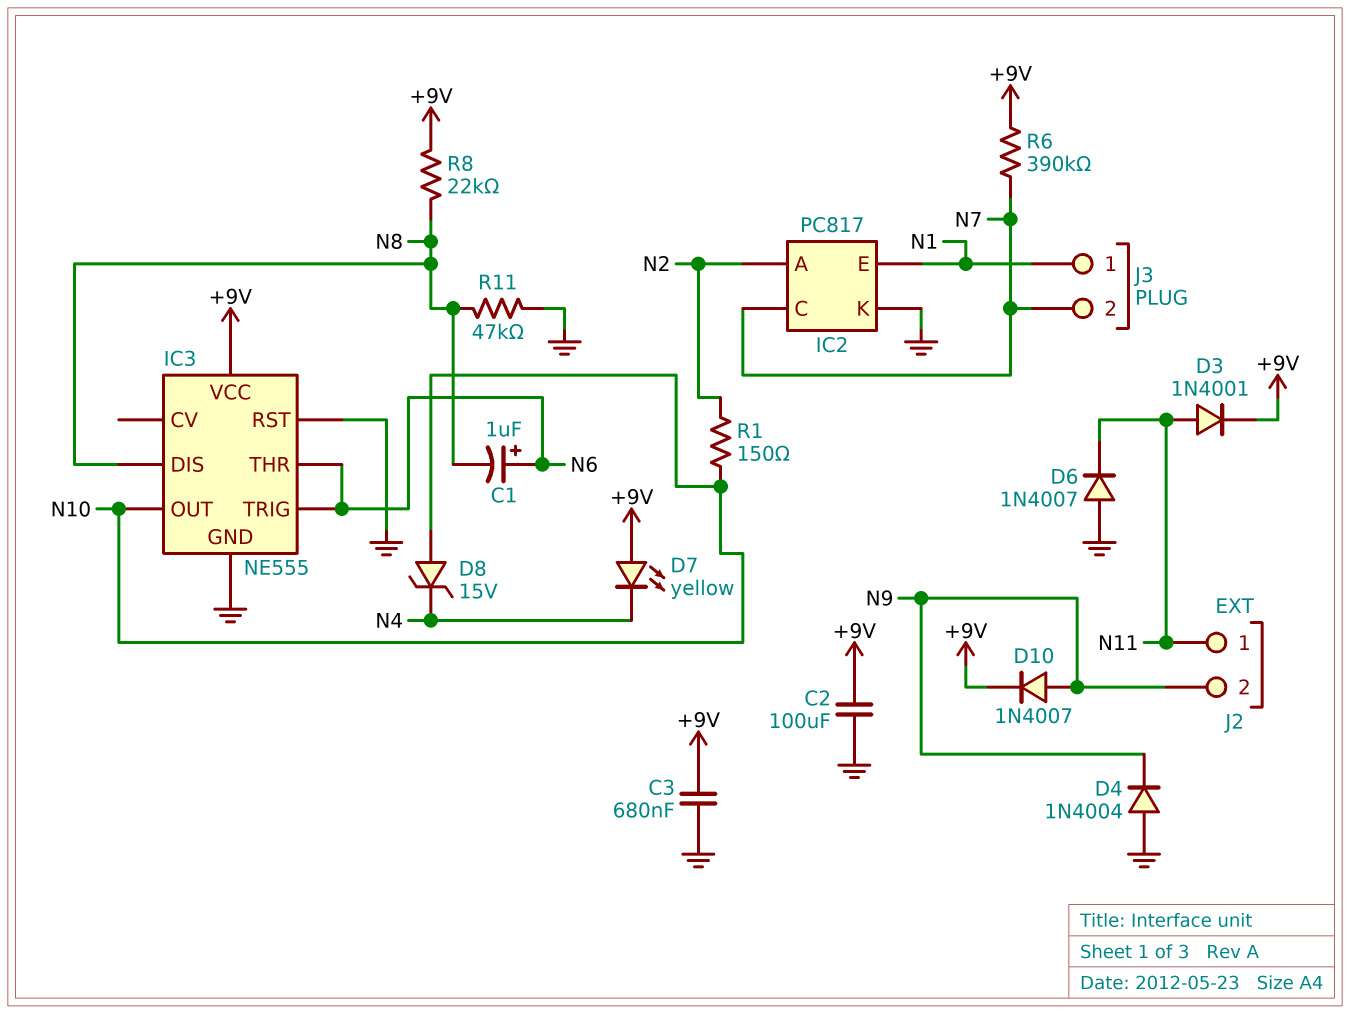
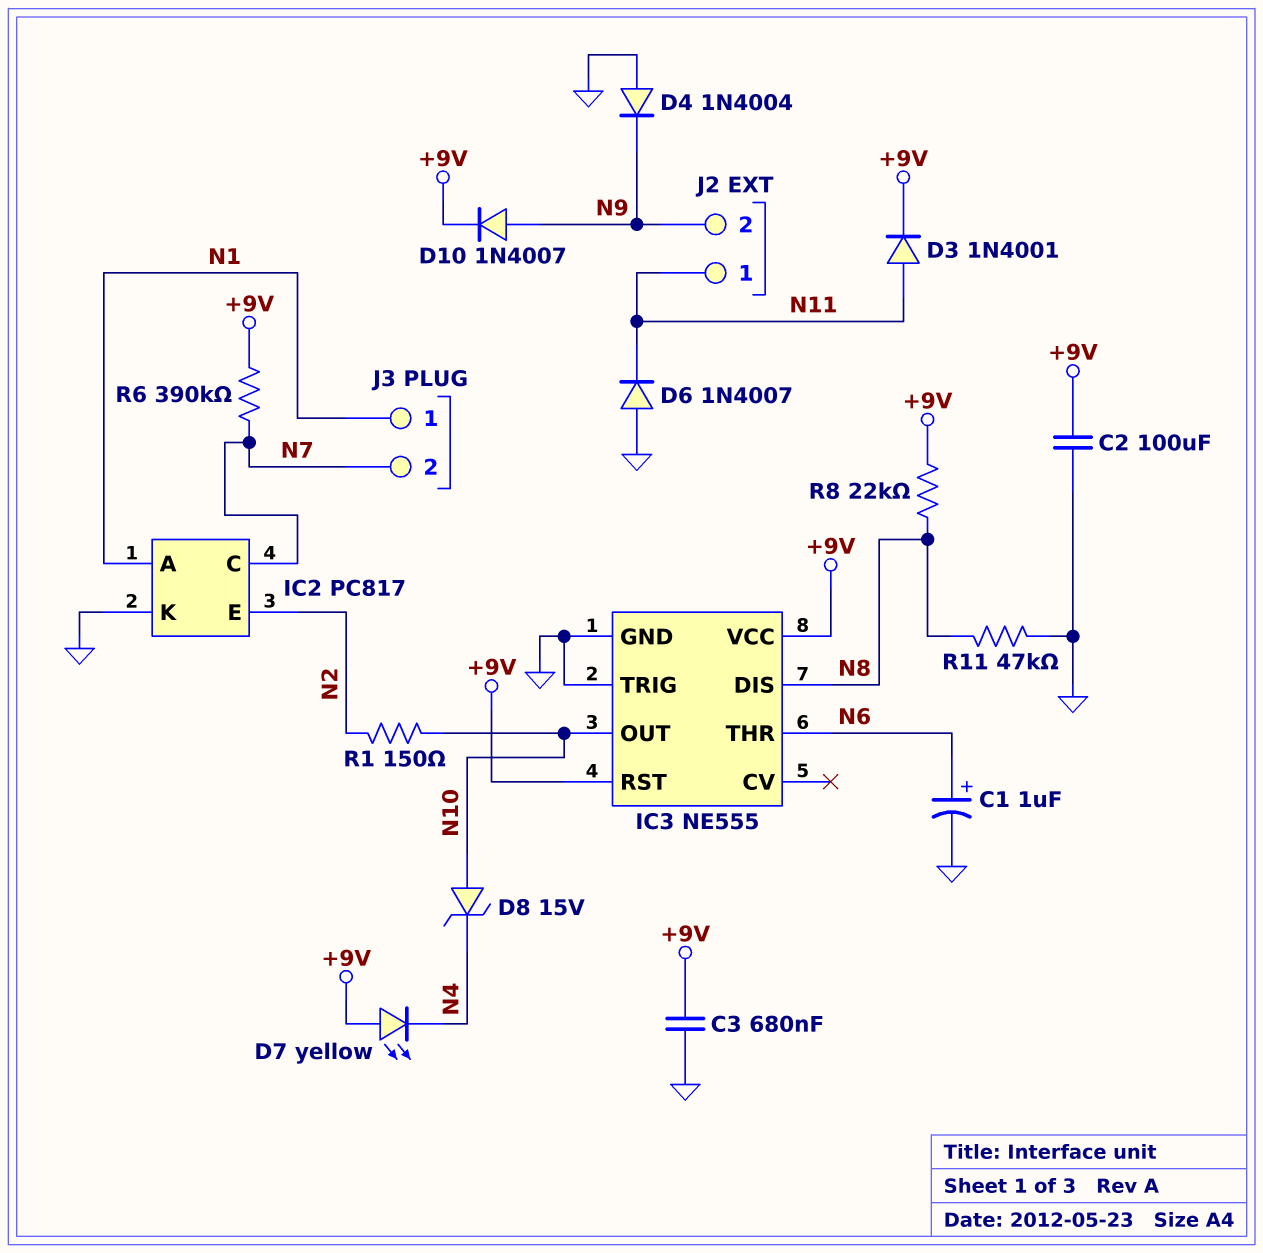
C1: 1uF (plus N6, minus N8) -> 1uF (plus N6, minus GND)
IC2 pin A: N2 -> N1
IC2 pin E: N1 -> N2
IC3 pin RST: GND -> +9V
IC3 pin TRIG: N6 -> GND

